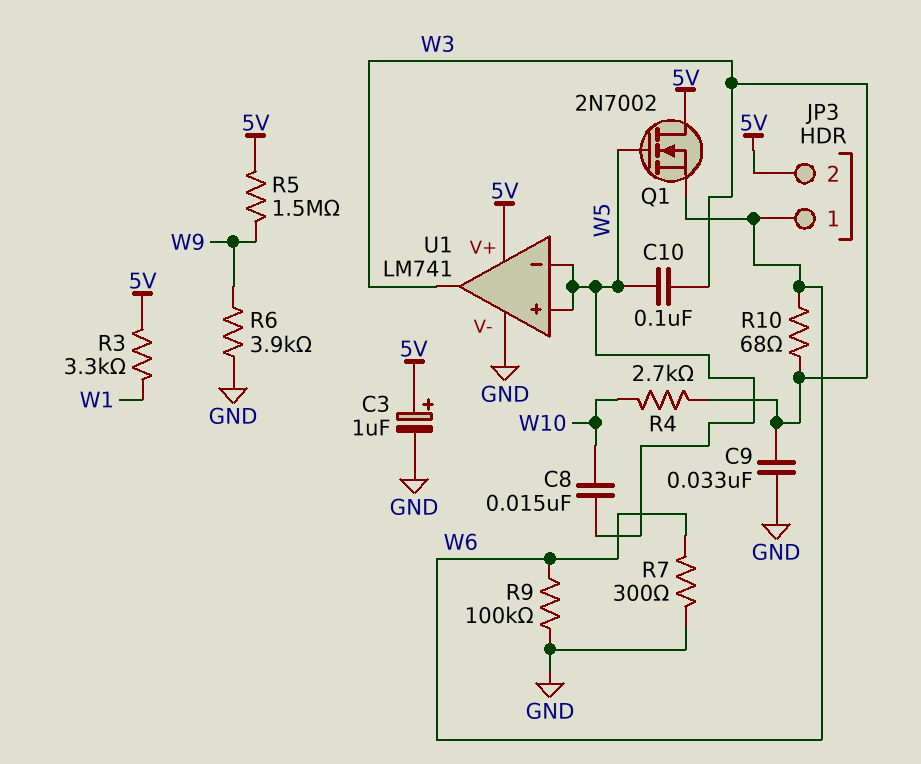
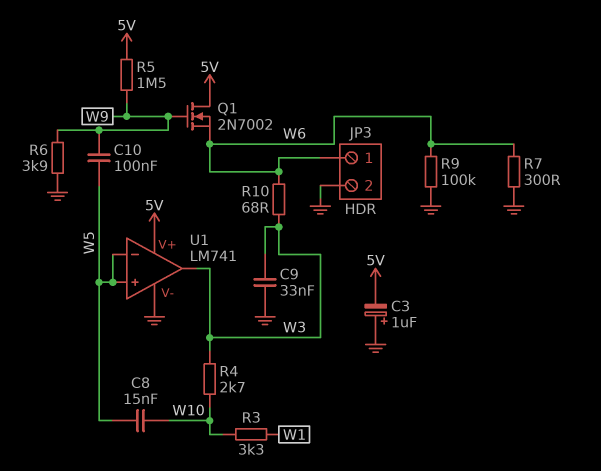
C3: 1uF (plus 5V, minus GND) -> 1uF (plus GND, minus 5V)
C10: 100nF (W3, W5) -> 100nF (W5, W9)
JP3 pin 2: 5V -> GND
Q1: NMOS 2N7002 (G W5, D 5V, S W6) -> NMOS 2N7002 (G W9, D 5V, S W6)
R3: 3.3k (5V, W1) -> 3.3k (W1, W10)

